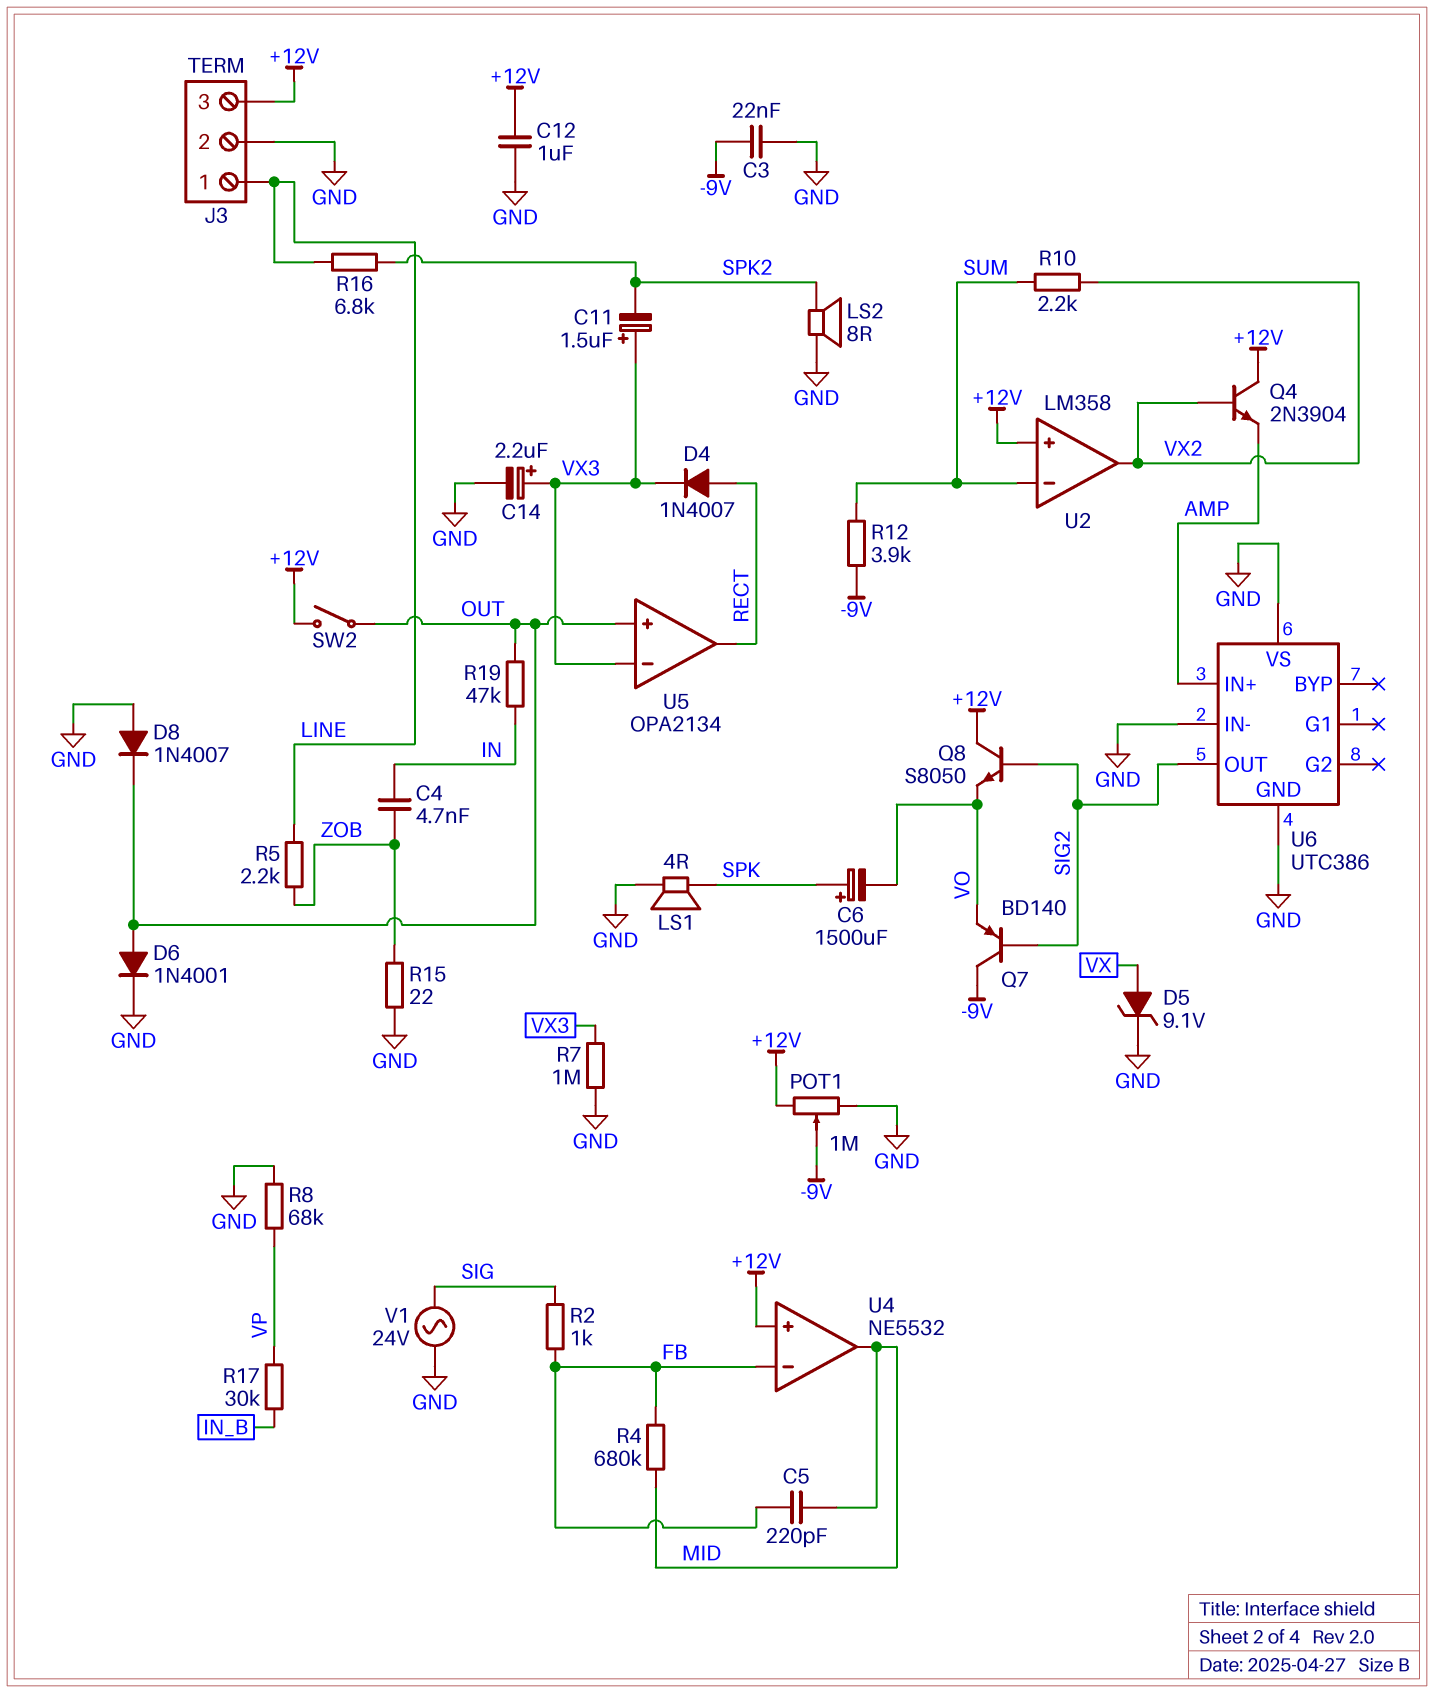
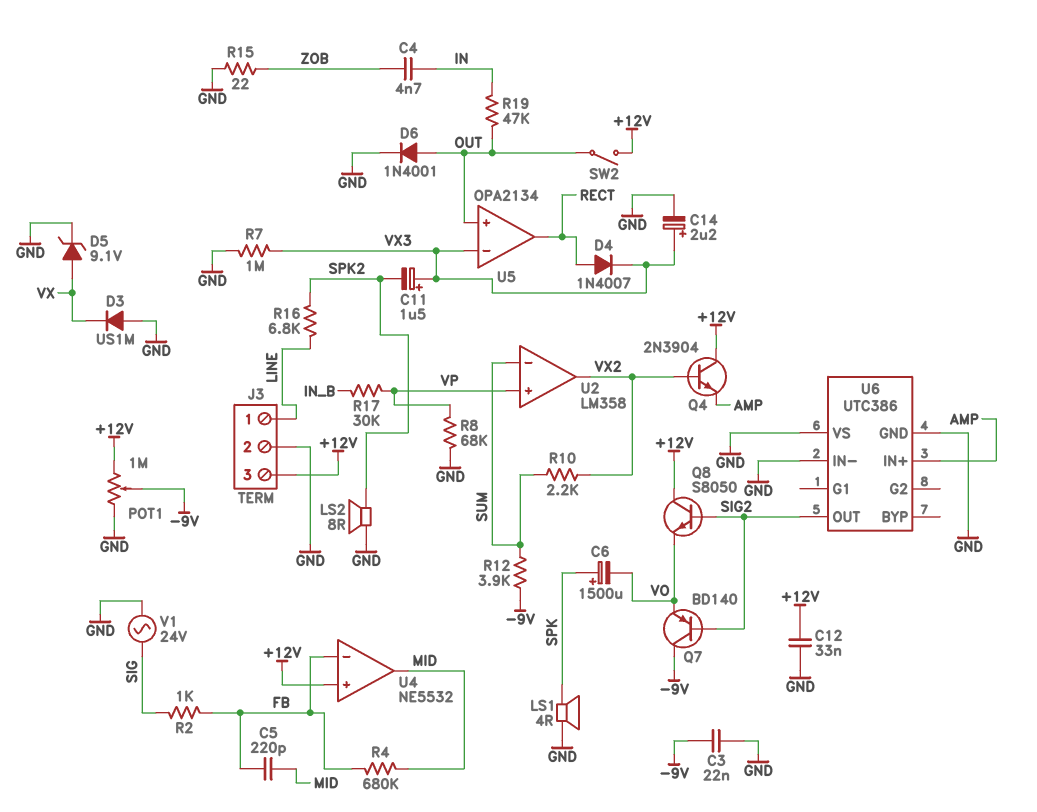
C12: 1uF (+12V, GND) -> 33nF (+12V, GND)
D3: none -> diode US1M (A GND, K VX)
D8: diode 1N4007 (A GND, K OUT) -> none
R5: 2.2k (LINE, ZOB) -> none
U2 pin in+: +12V -> VP

